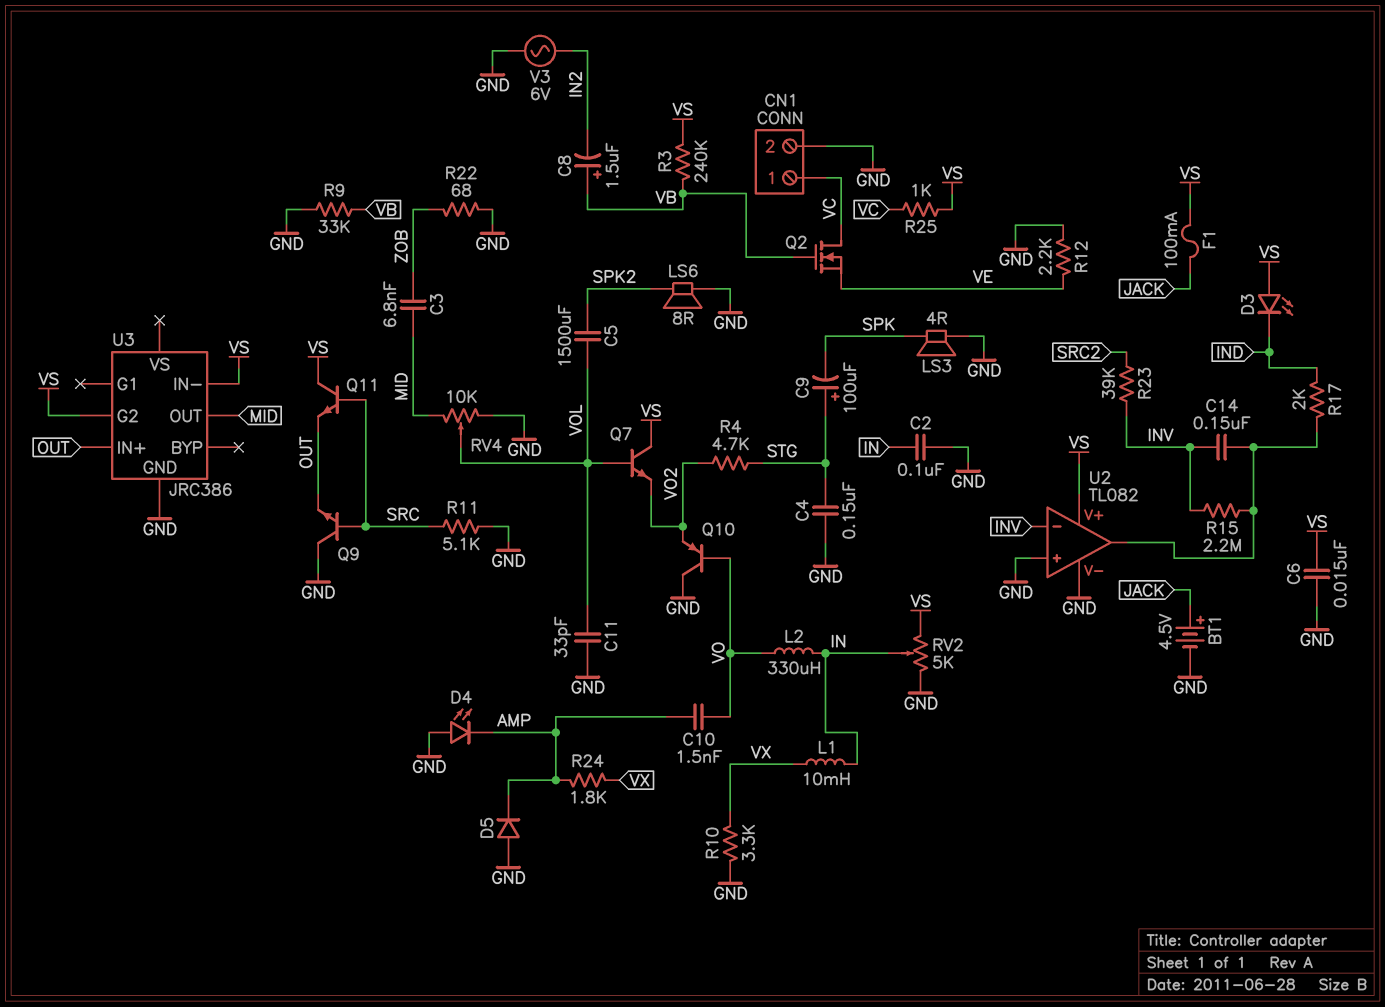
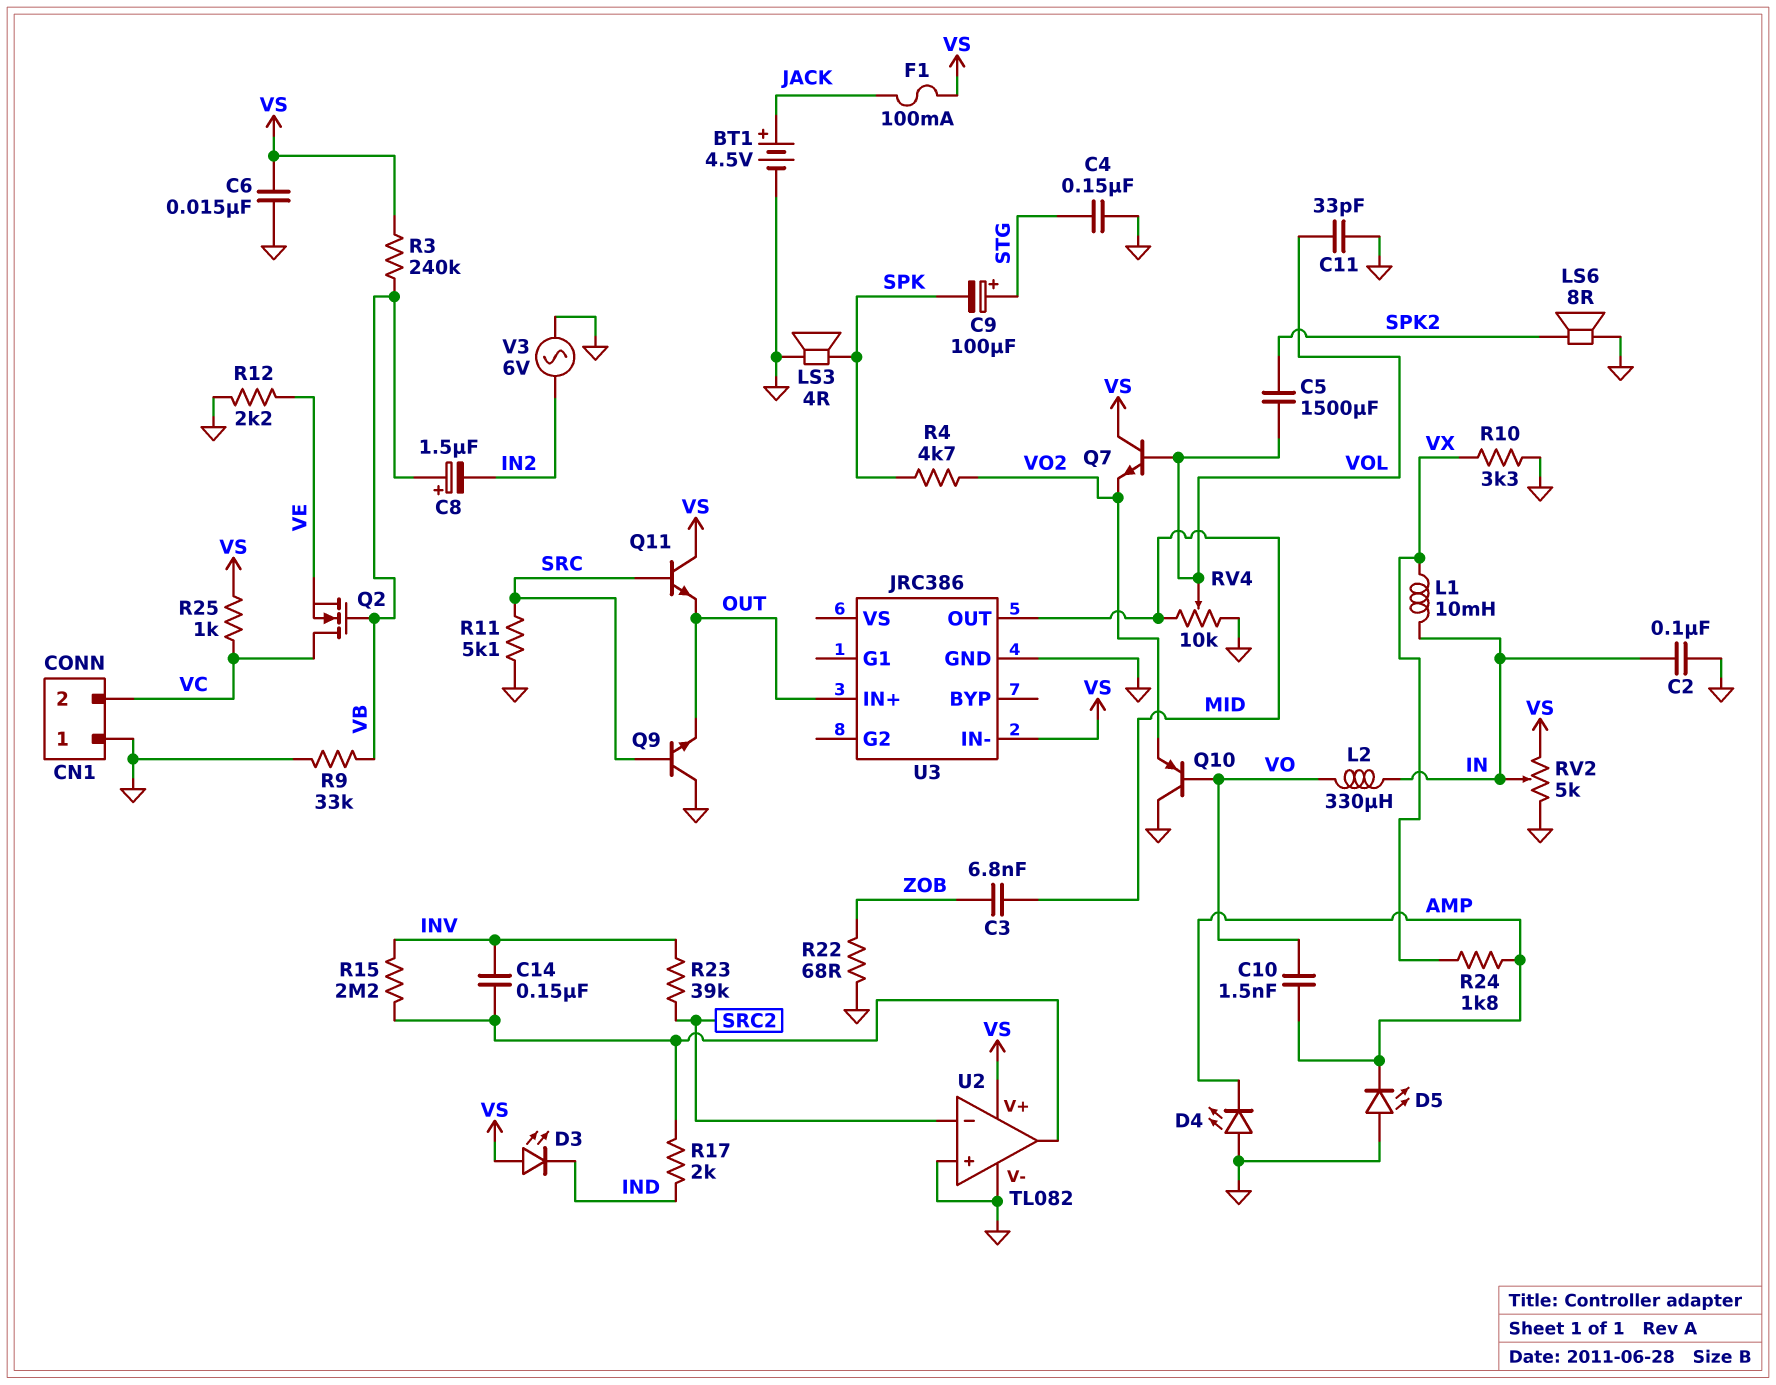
CN1 pin 1: VC -> GND
CN1 pin 2: GND -> VC
D5: diode (A GND, K AMP) -> LED (A GND, K AMP)
R4: 4.7k (STG, VO2) -> 4.7k (SPK, VO2)
U2 pin in-: INV -> SRC2
U3 pin G2: VS -> none

